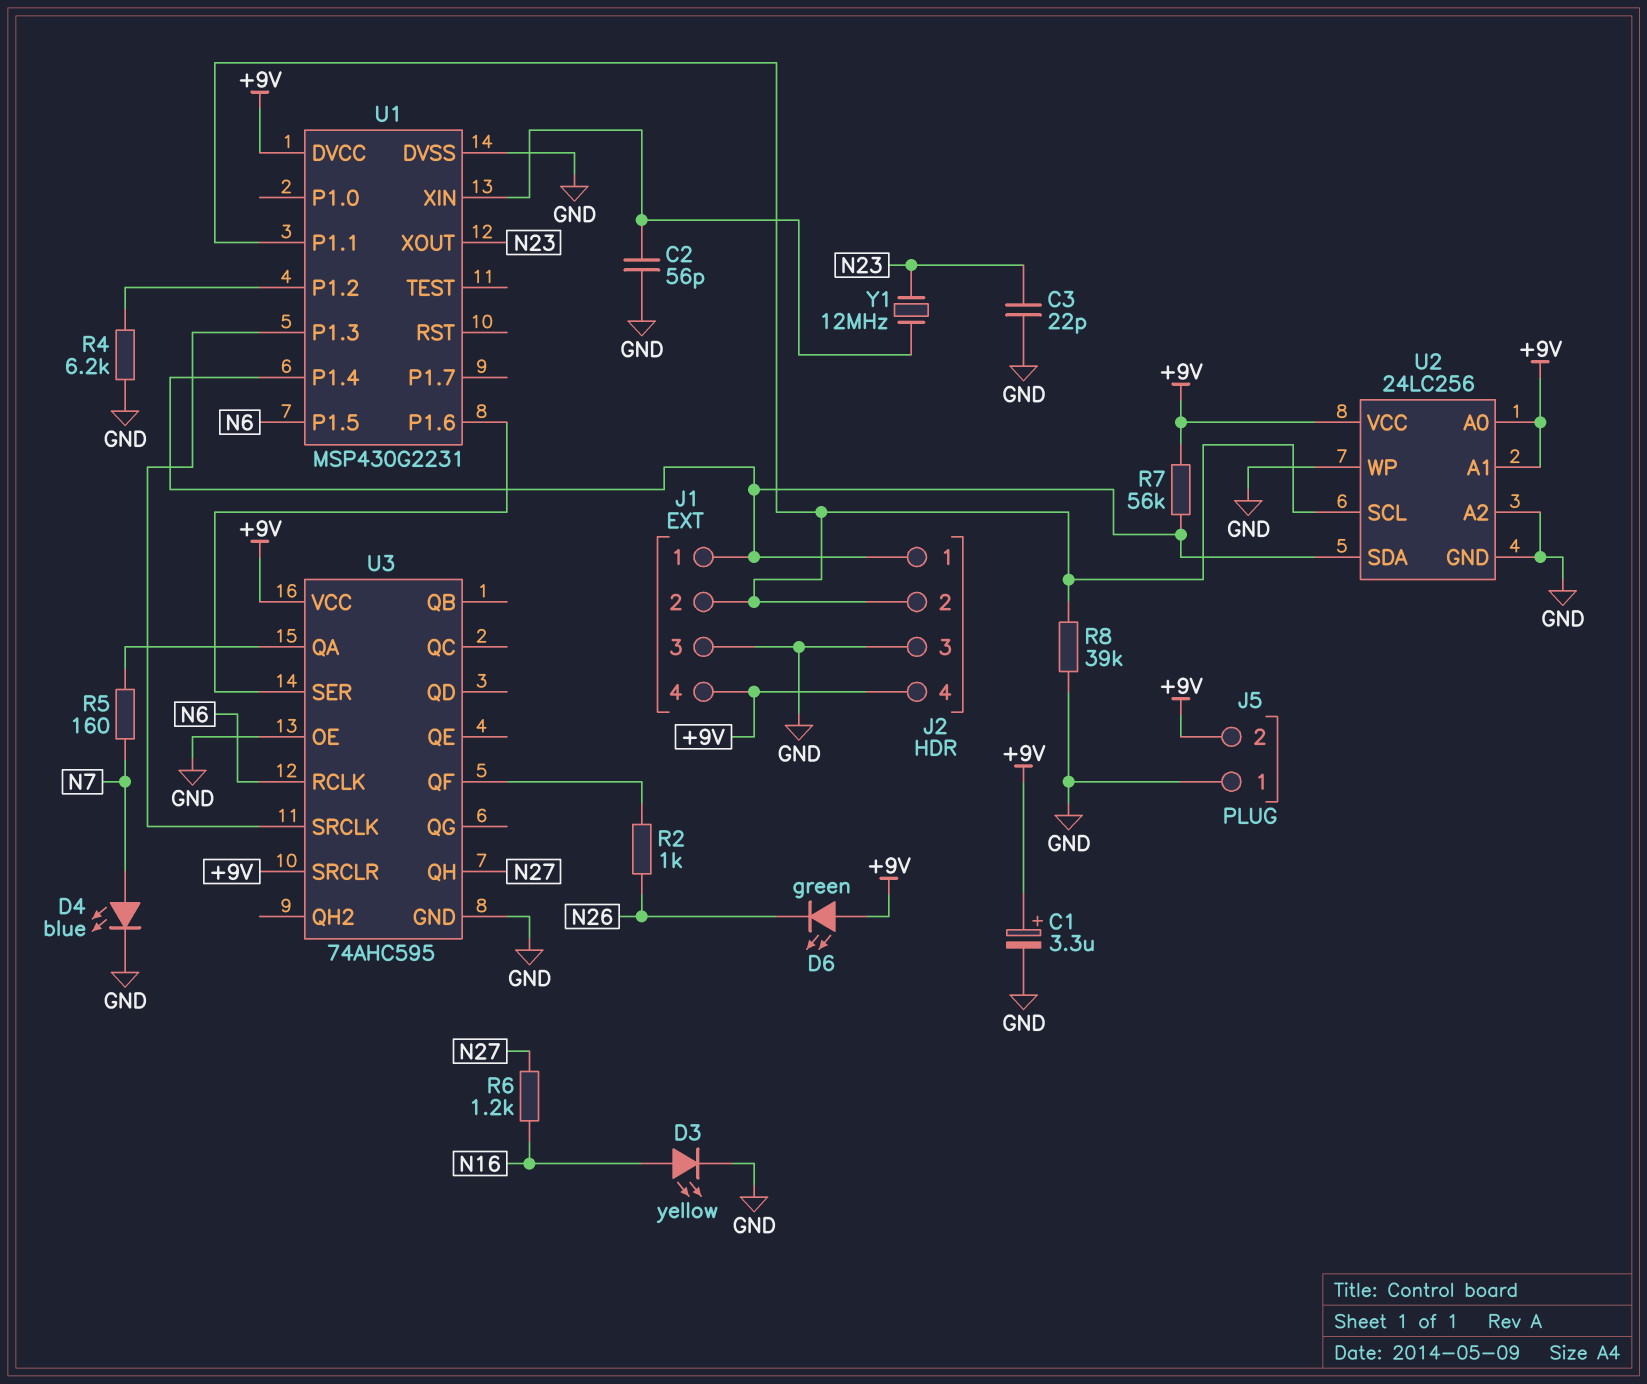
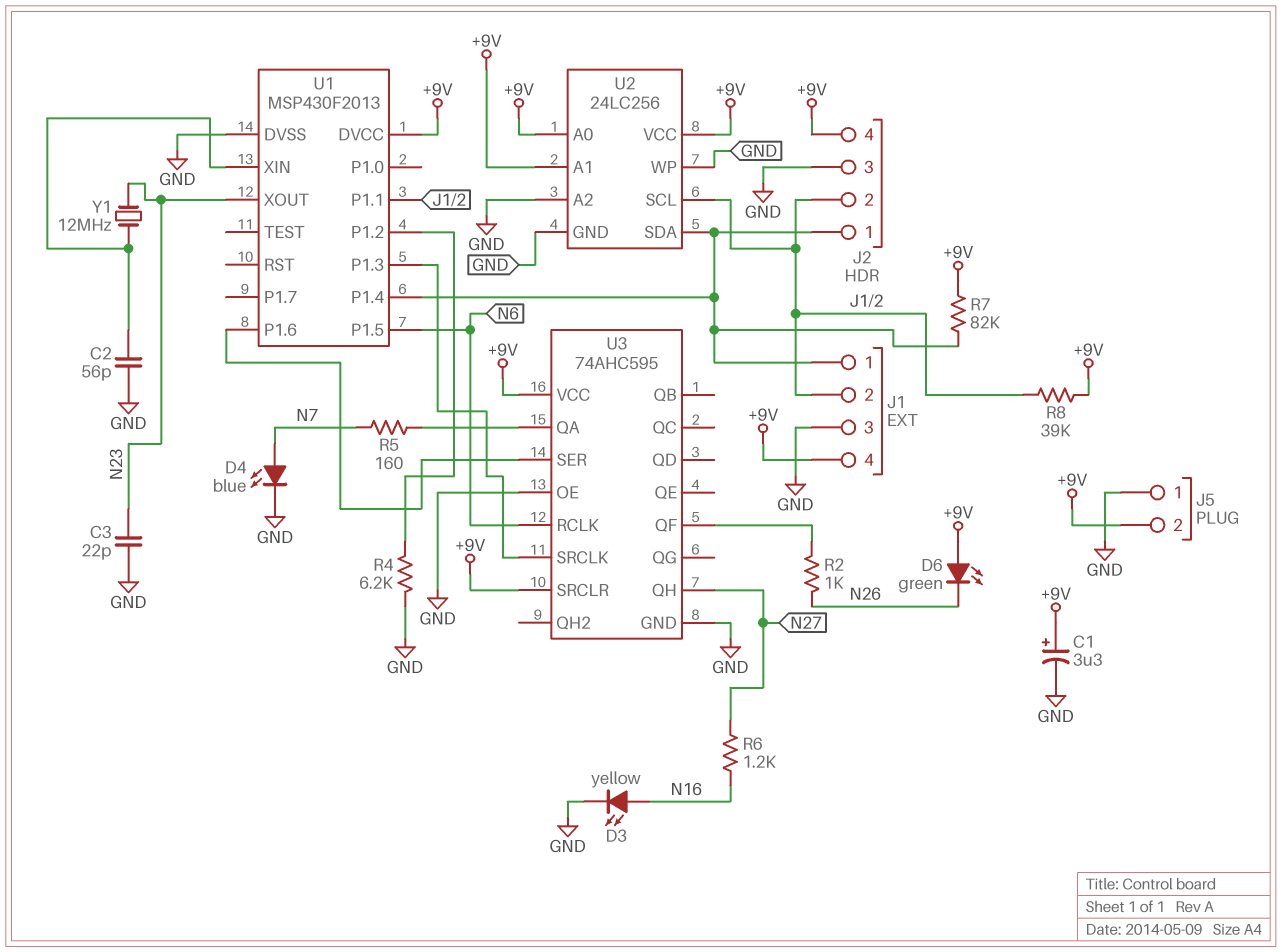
R7: 56k (+9V, J1/1) -> 82k (+9V, J1/1)
R8: 39k (GND, J1/2) -> 39k (+9V, J1/2)
U1: MSP430G2231 -> MSP430F2013

